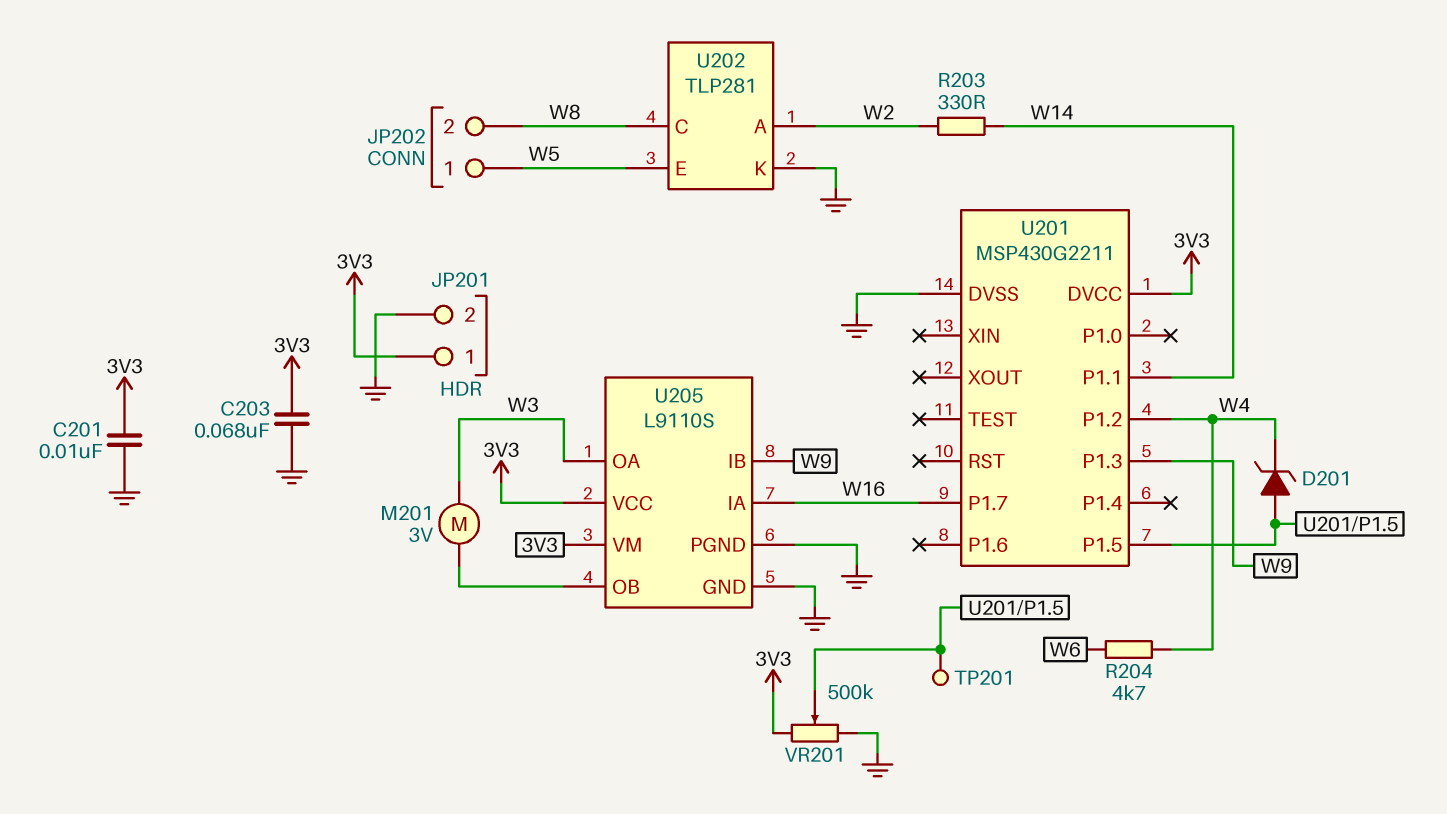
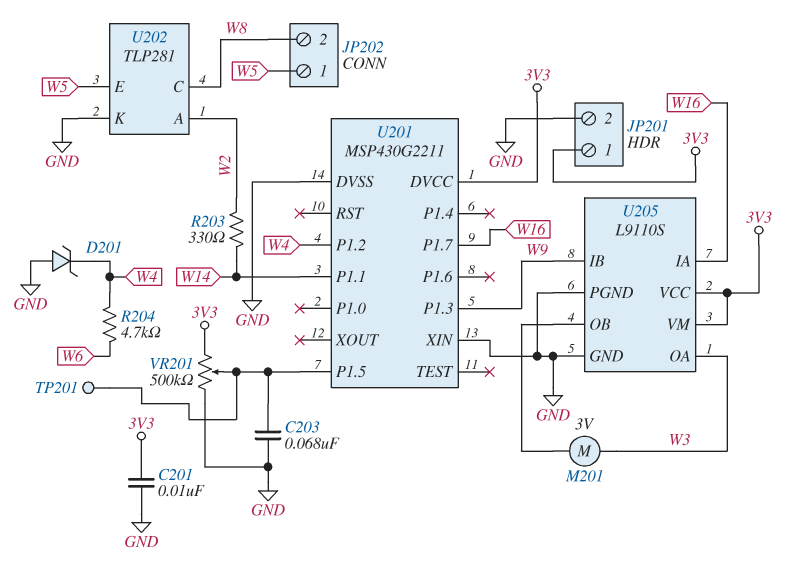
C203: 68nF (3V3, GND) -> 68nF (GND, U201/P1.5)
D201: zener (A U201/P1.5, K W4) -> zener (A GND, K W4)
U201 pin XIN: none -> GND

